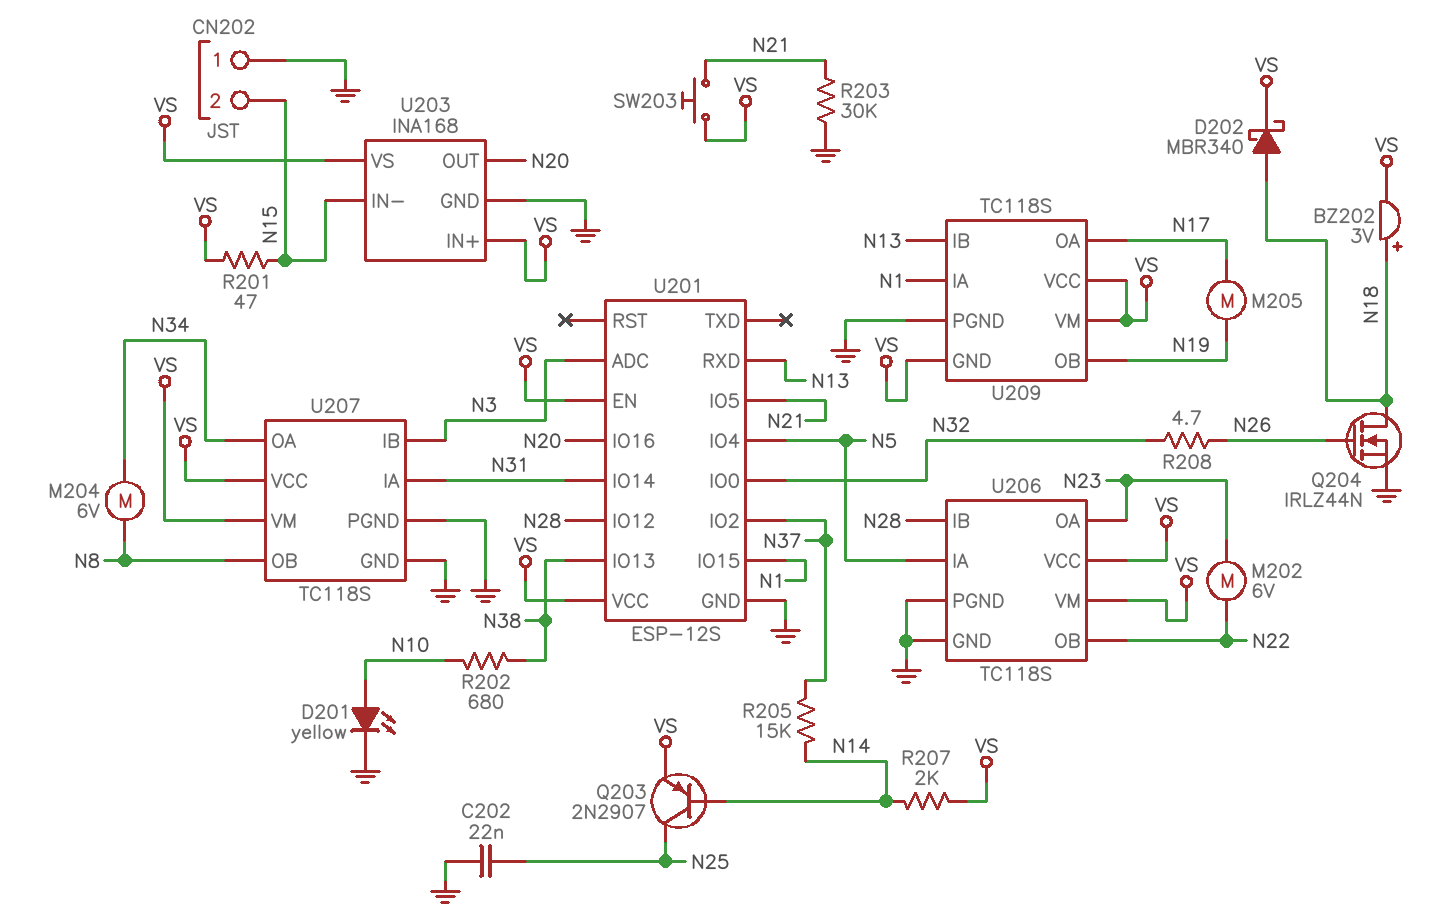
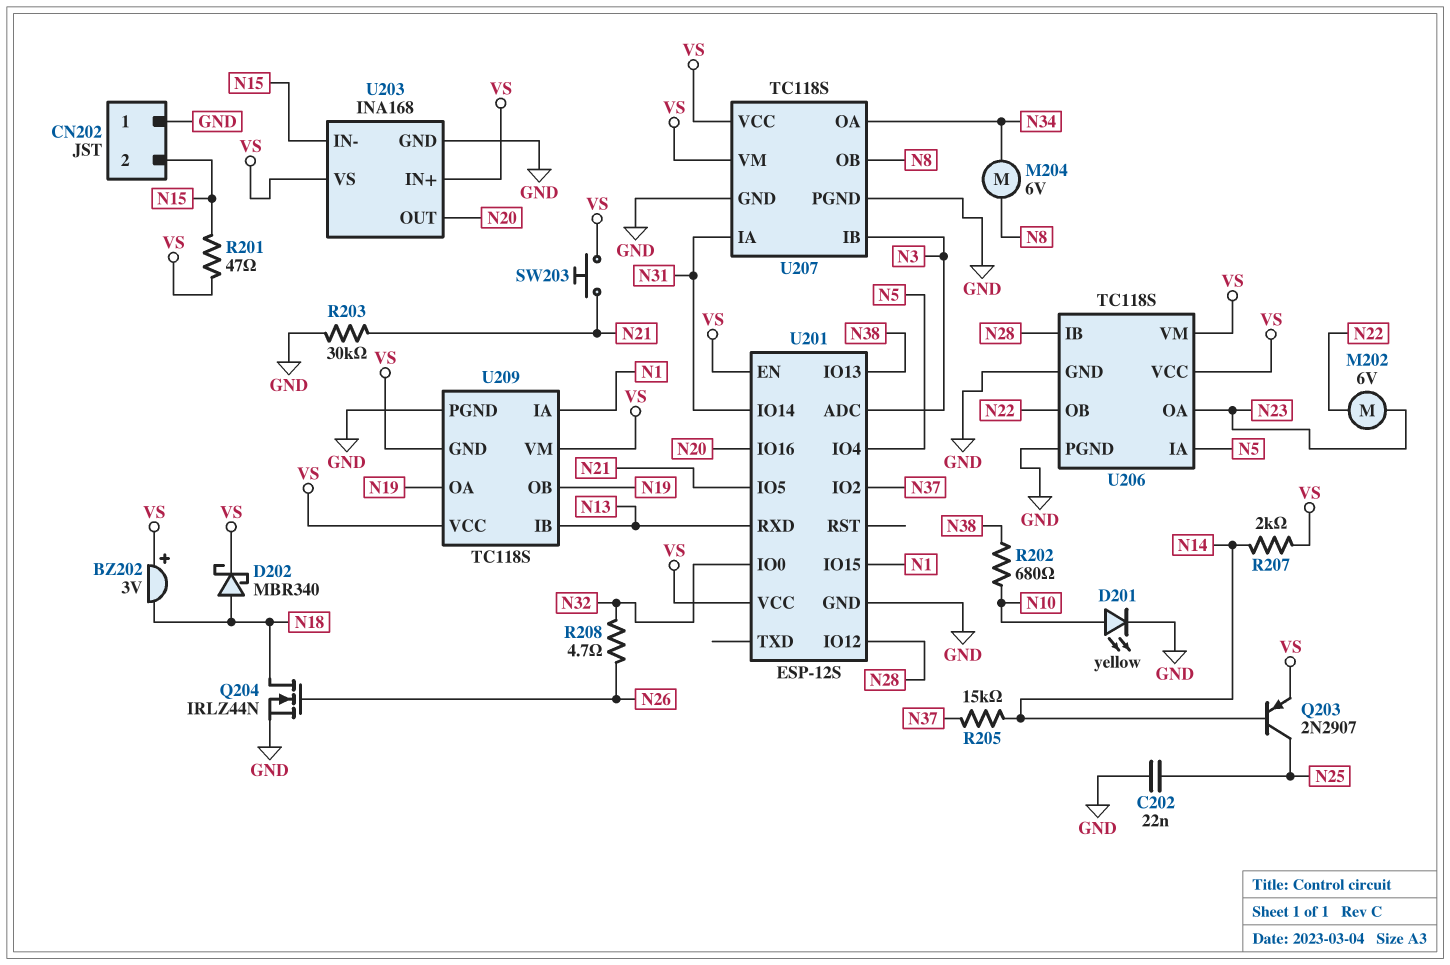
BZ202: buzzer 3V (plus N18, minus VS) -> buzzer 3V (plus VS, minus N18)
M205: motor (N17, N19) -> none
U209 pin OA: N17 -> N19

